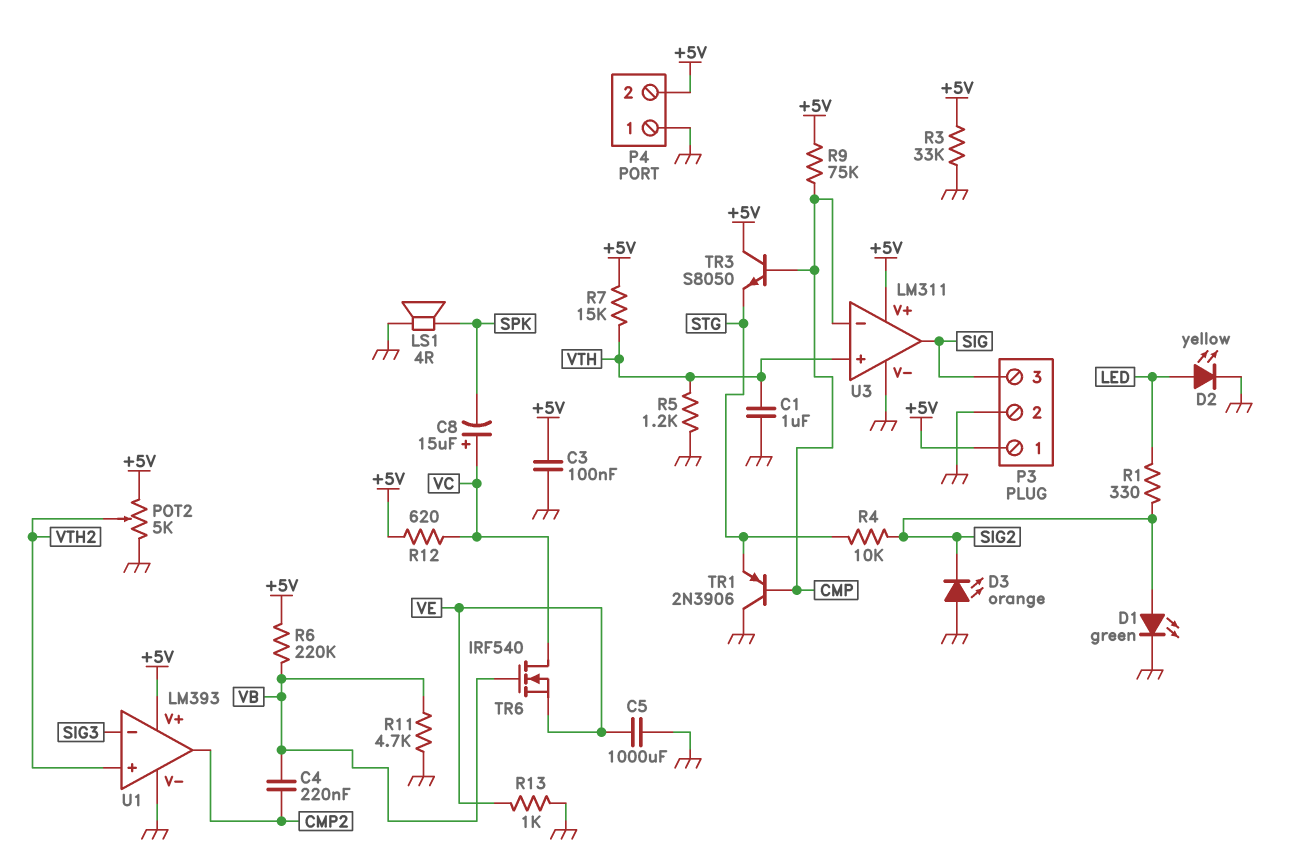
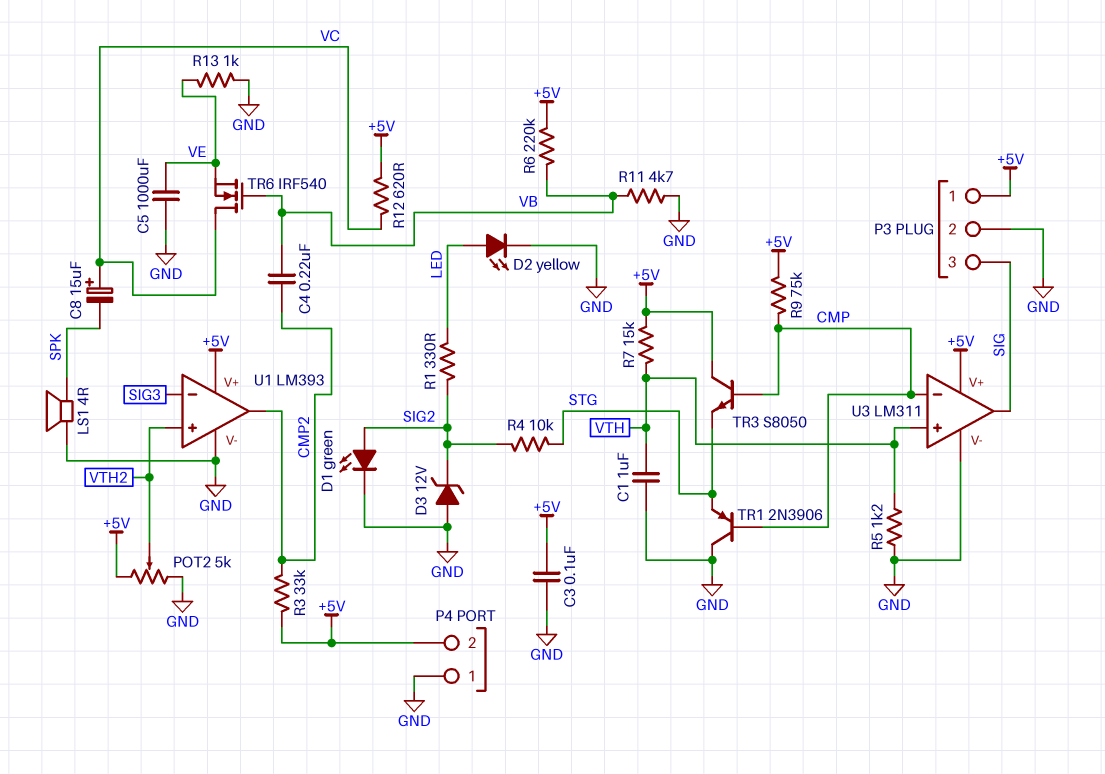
D3: LED orange (A GND, K SIG2) -> zener 12V (A GND, K SIG2)
R3: 33k (+5V, GND) -> 33k (+5V, CMP2)

